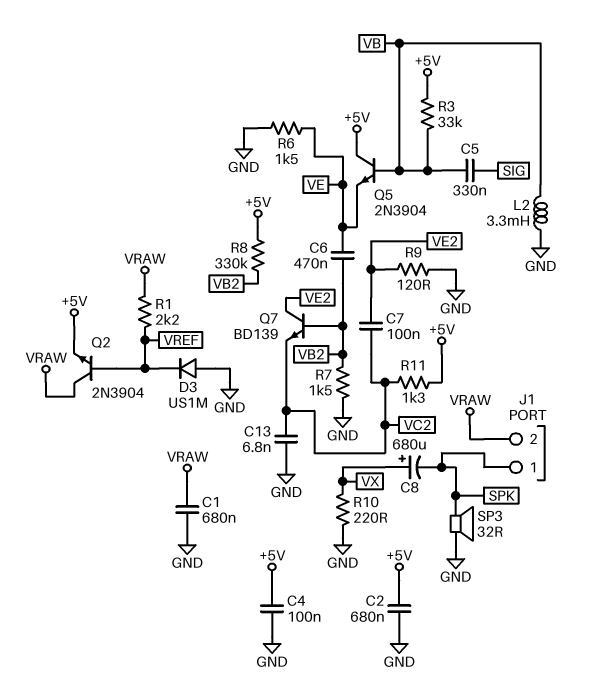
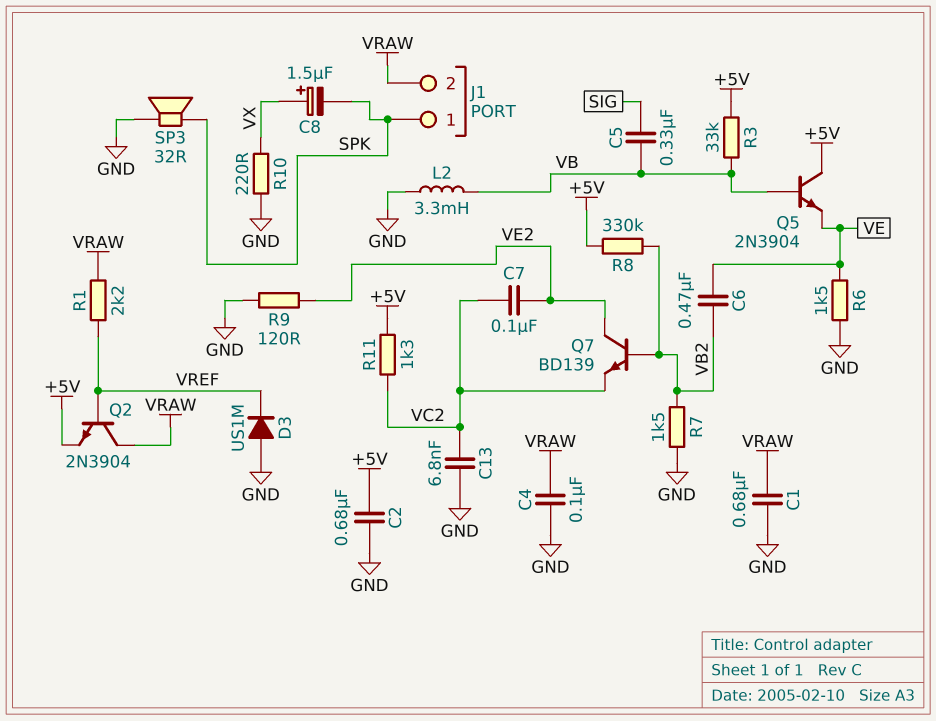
C4: 100nF (+5V, GND) -> 100nF (GND, VRAW)
C8: 680uF (plus VX, minus SPK) -> 1.5uF (plus VX, minus SPK)

